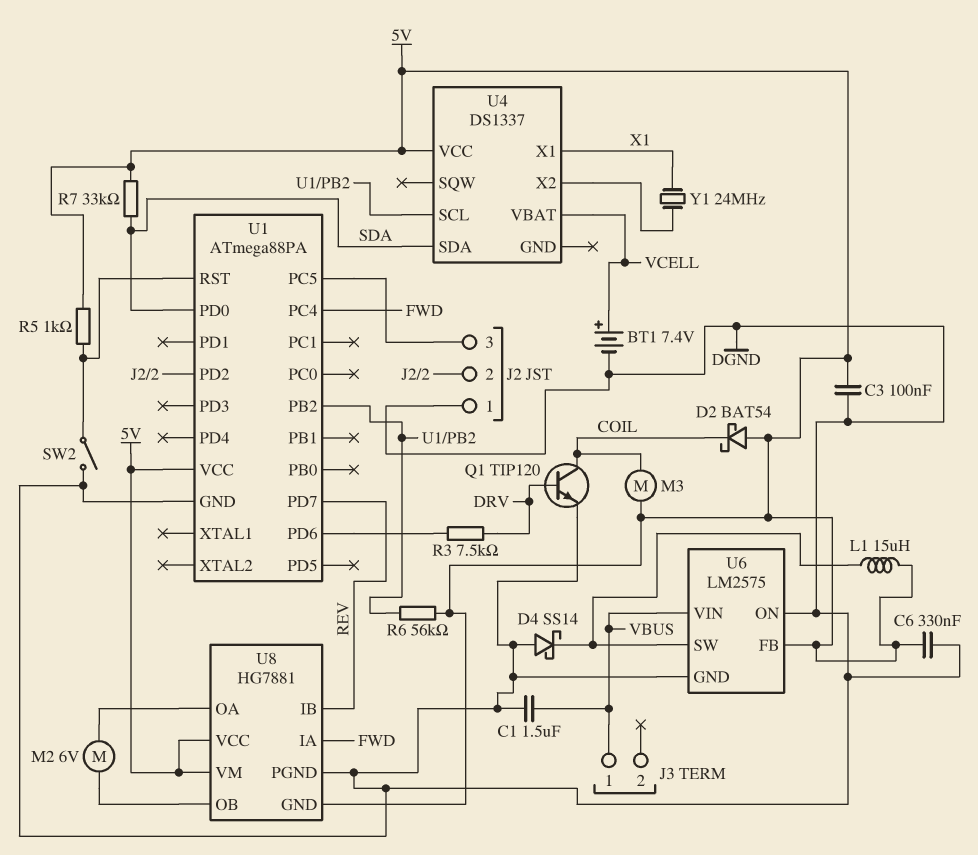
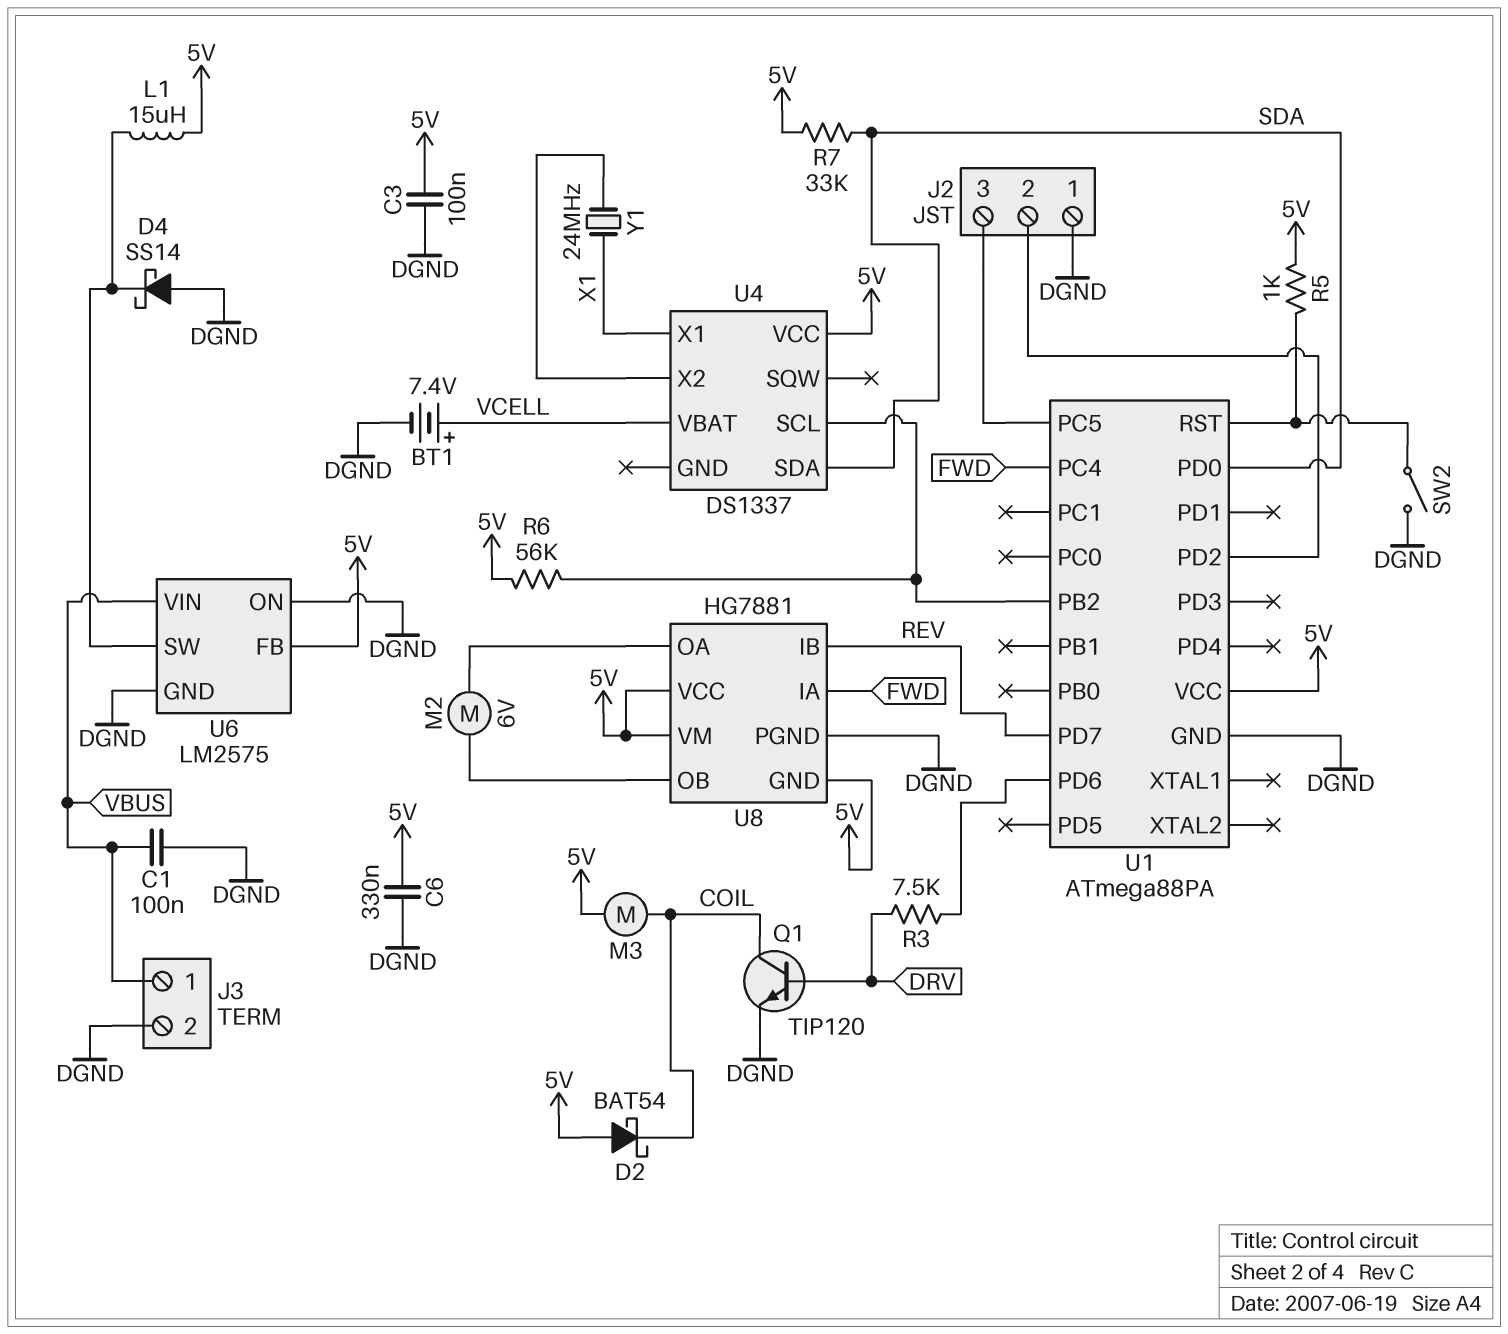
C1: 1.5uF (DGND, VBUS) -> 100nF (DGND, VBUS)
J3 pin 2: none -> DGND

